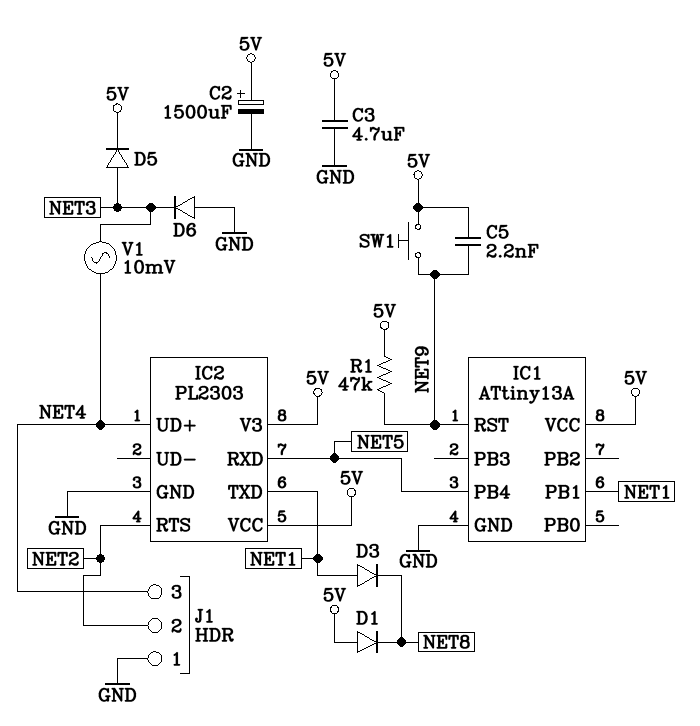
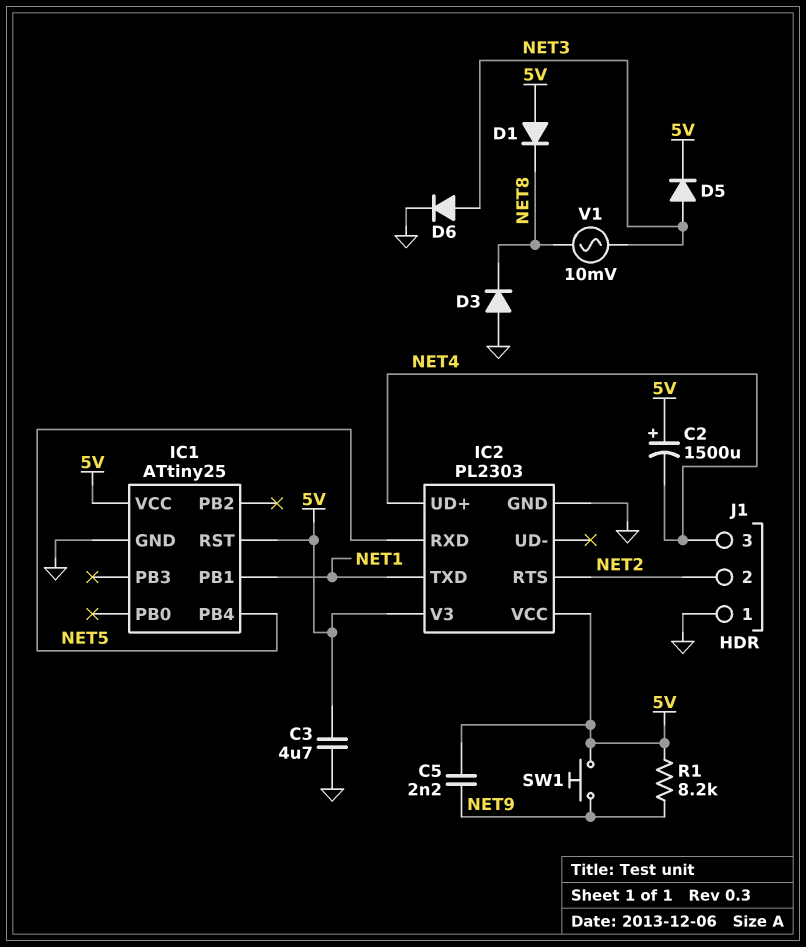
C2: 1500uF (plus 5V, minus GND) -> 1500uF (plus 5V, minus NET4)
D3: diode (A NET1, K NET8) -> diode (A GND, K NET8)
D6: diode (A GND, K NET3) -> diode (A NET3, K GND)
IC1: ATtiny13A -> ATtiny25
IC1 pin RST: NET9 -> 5V
R1: 47k (5V, NET9) -> 8.2k (5V, NET9)
V1: AC 10mV (NET3, NET4) -> AC 10mV (NET3, NET8)

